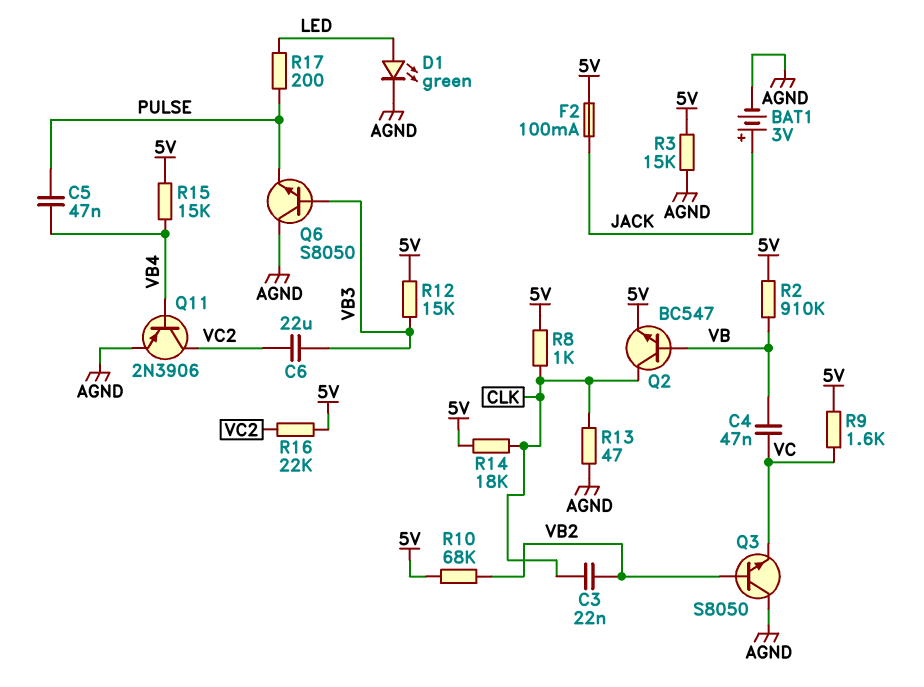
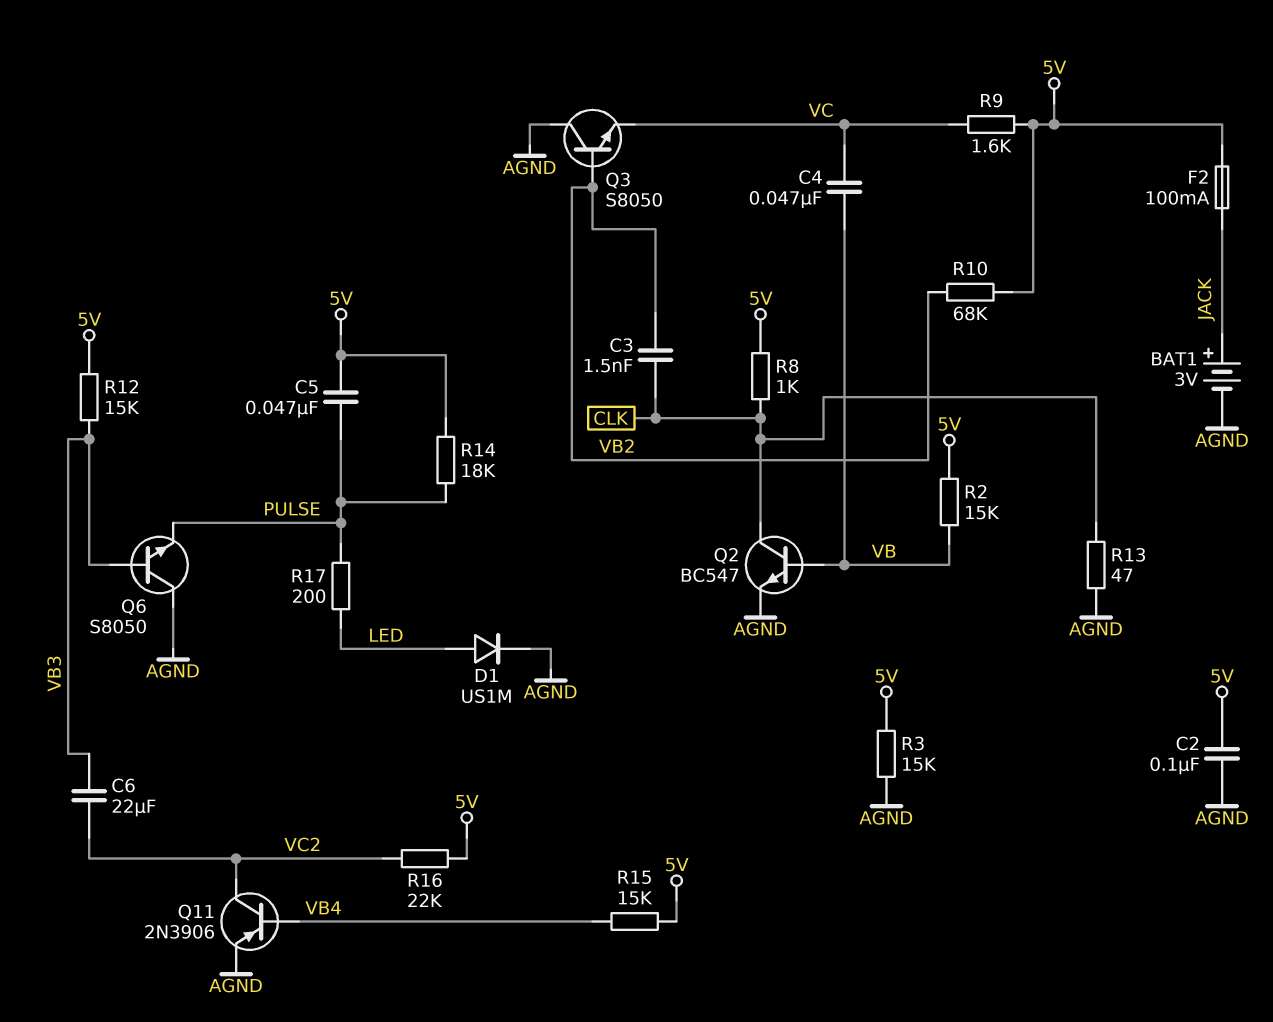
C2: none -> 100nF (5V, AGND)
C3: 22nF (CLK, VB2) -> 1.5nF (CLK, VB2)
C5: 47nF (PULSE, VB4) -> 47nF (5V, PULSE)
D1: LED green (A LED, K AGND) -> diode US1M (A LED, K AGND)
Q2: NPN BC547 (B VB, C CLK, E 5V) -> NPN BC547 (B VB, C CLK, E AGND)
R2: 910k (5V, VB) -> 15k (5V, VB)
R14: 18k (5V, CLK) -> 18k (5V, PULSE)

